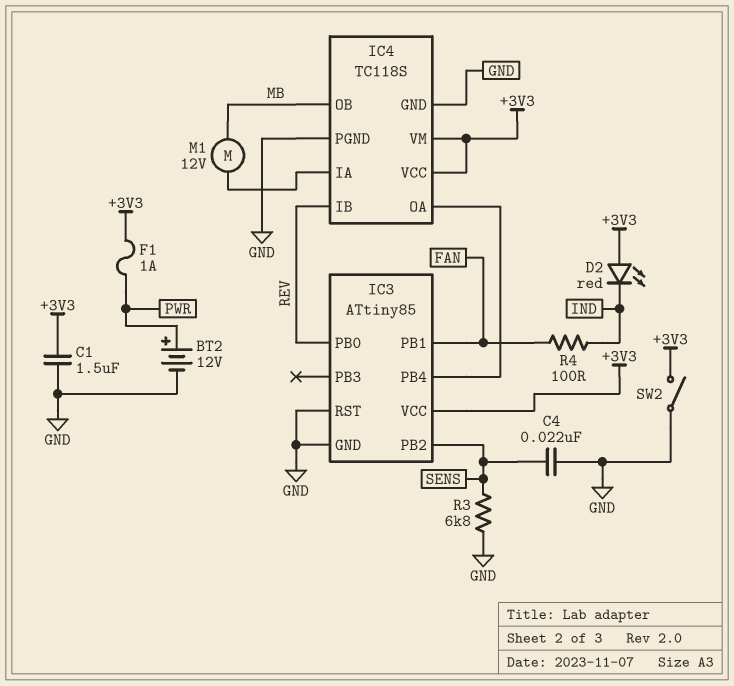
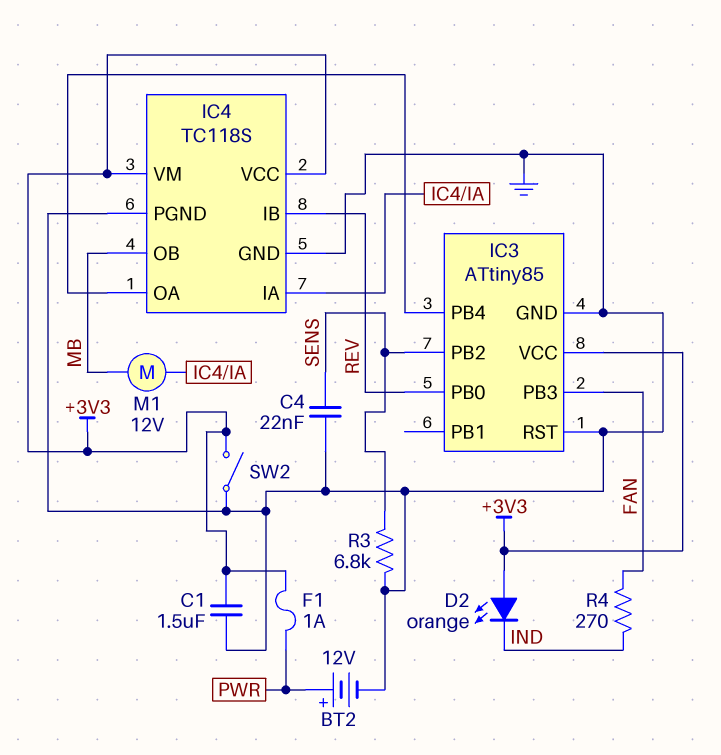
D2: LED red (A +3V3, K IND) -> LED orange (A +3V3, K IND)
IC3 pin PB1: FAN -> none
IC3 pin PB3: none -> FAN
R4: 100 (FAN, IND) -> 270 (FAN, IND)

